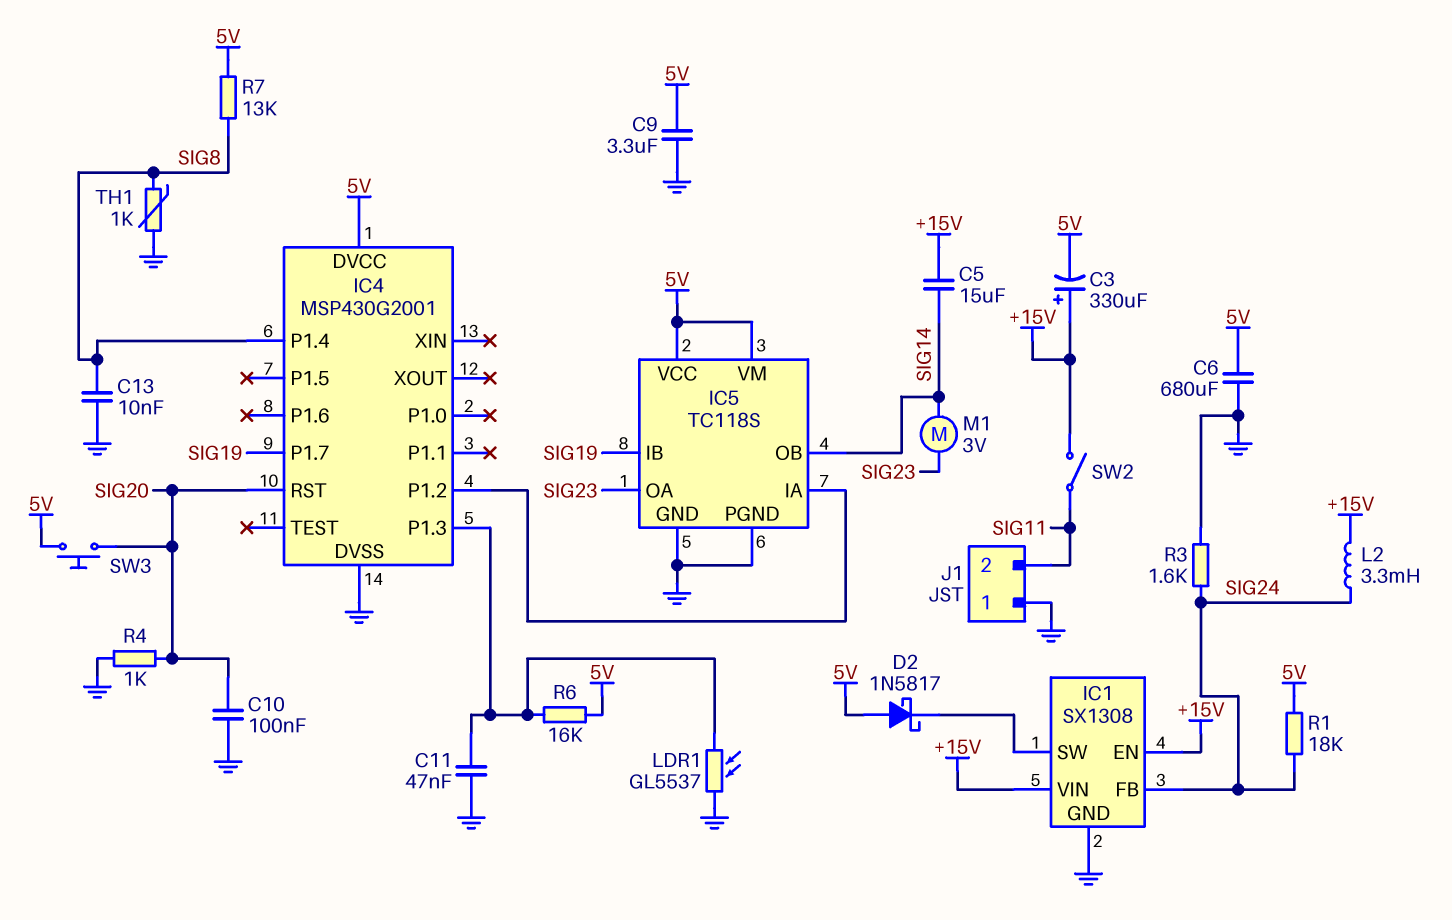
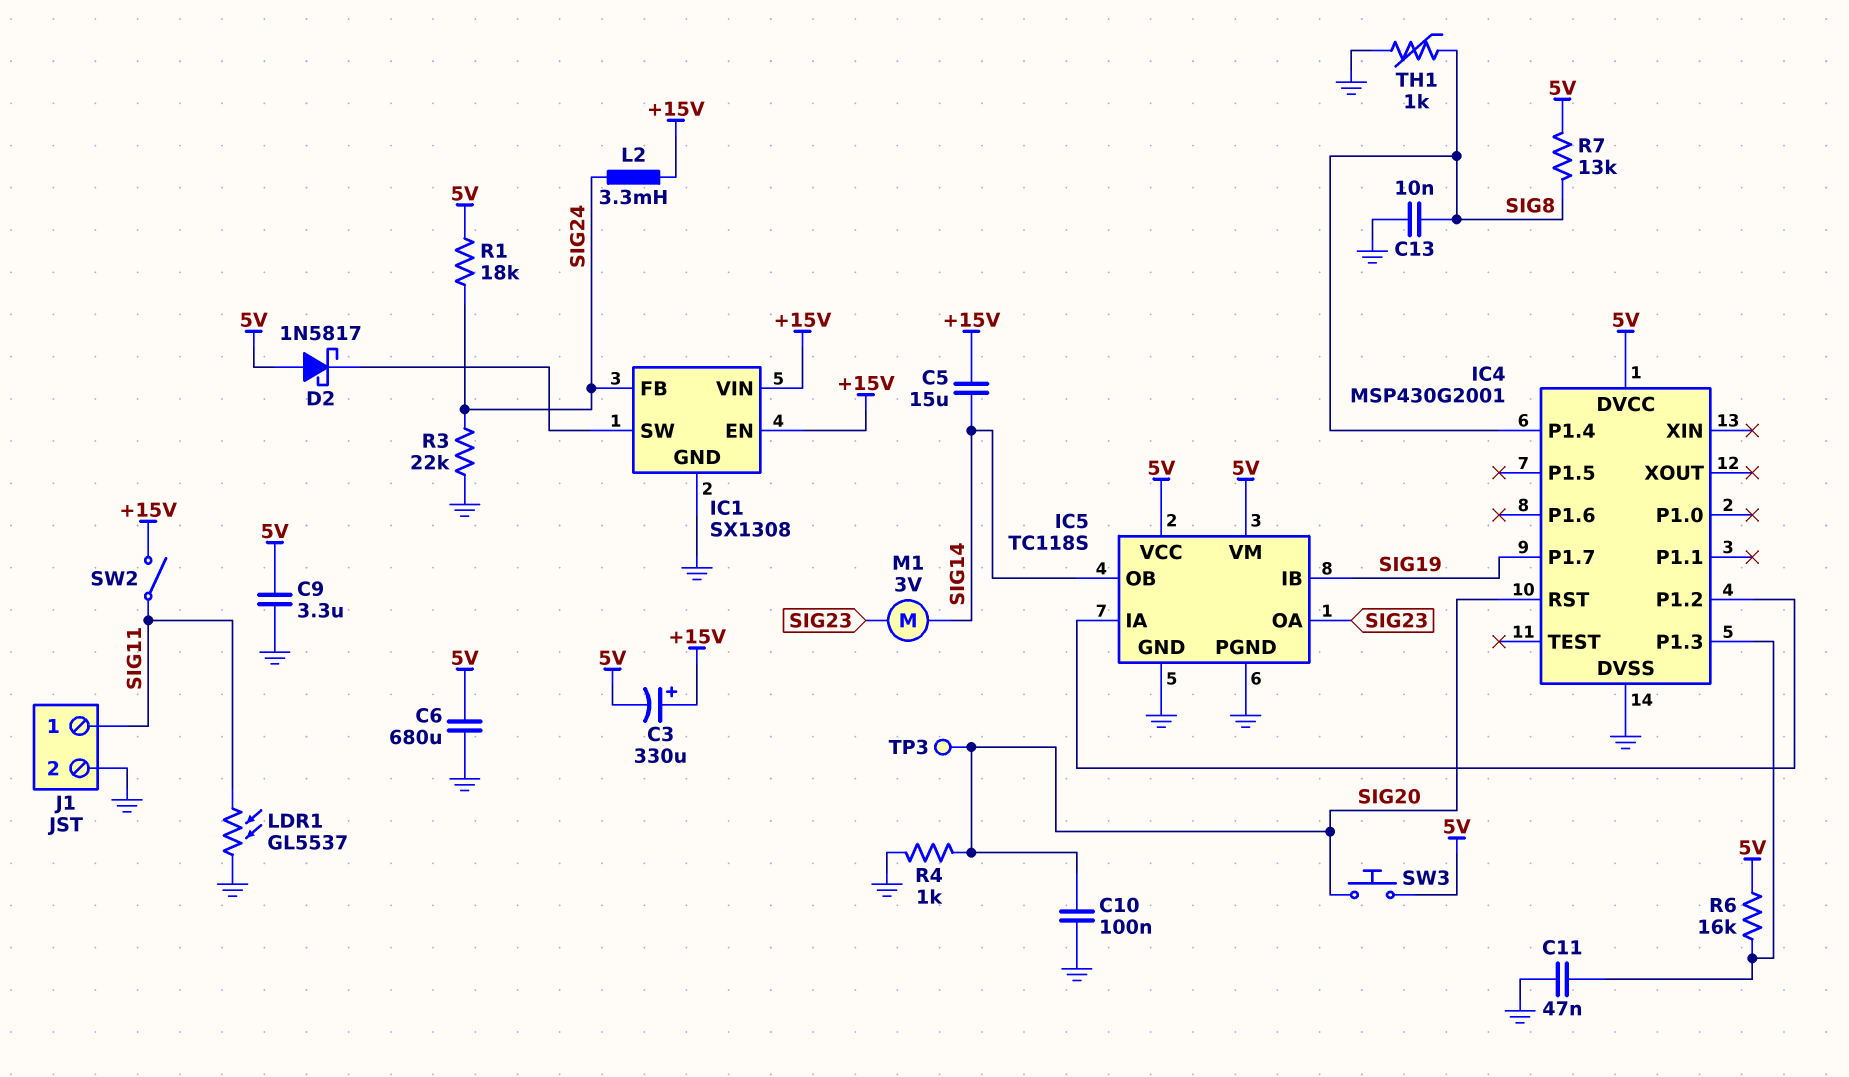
J1 pin 1: GND -> SIG11
J1 pin 2: SIG11 -> GND
LDR1: GL5537 (GND, IC4/P1.3) -> GL5537 (GND, SIG11)
R3: 1.6k (GND, SIG24) -> 22k (GND, SIG24)
TP3: none -> test point (SIG20)

